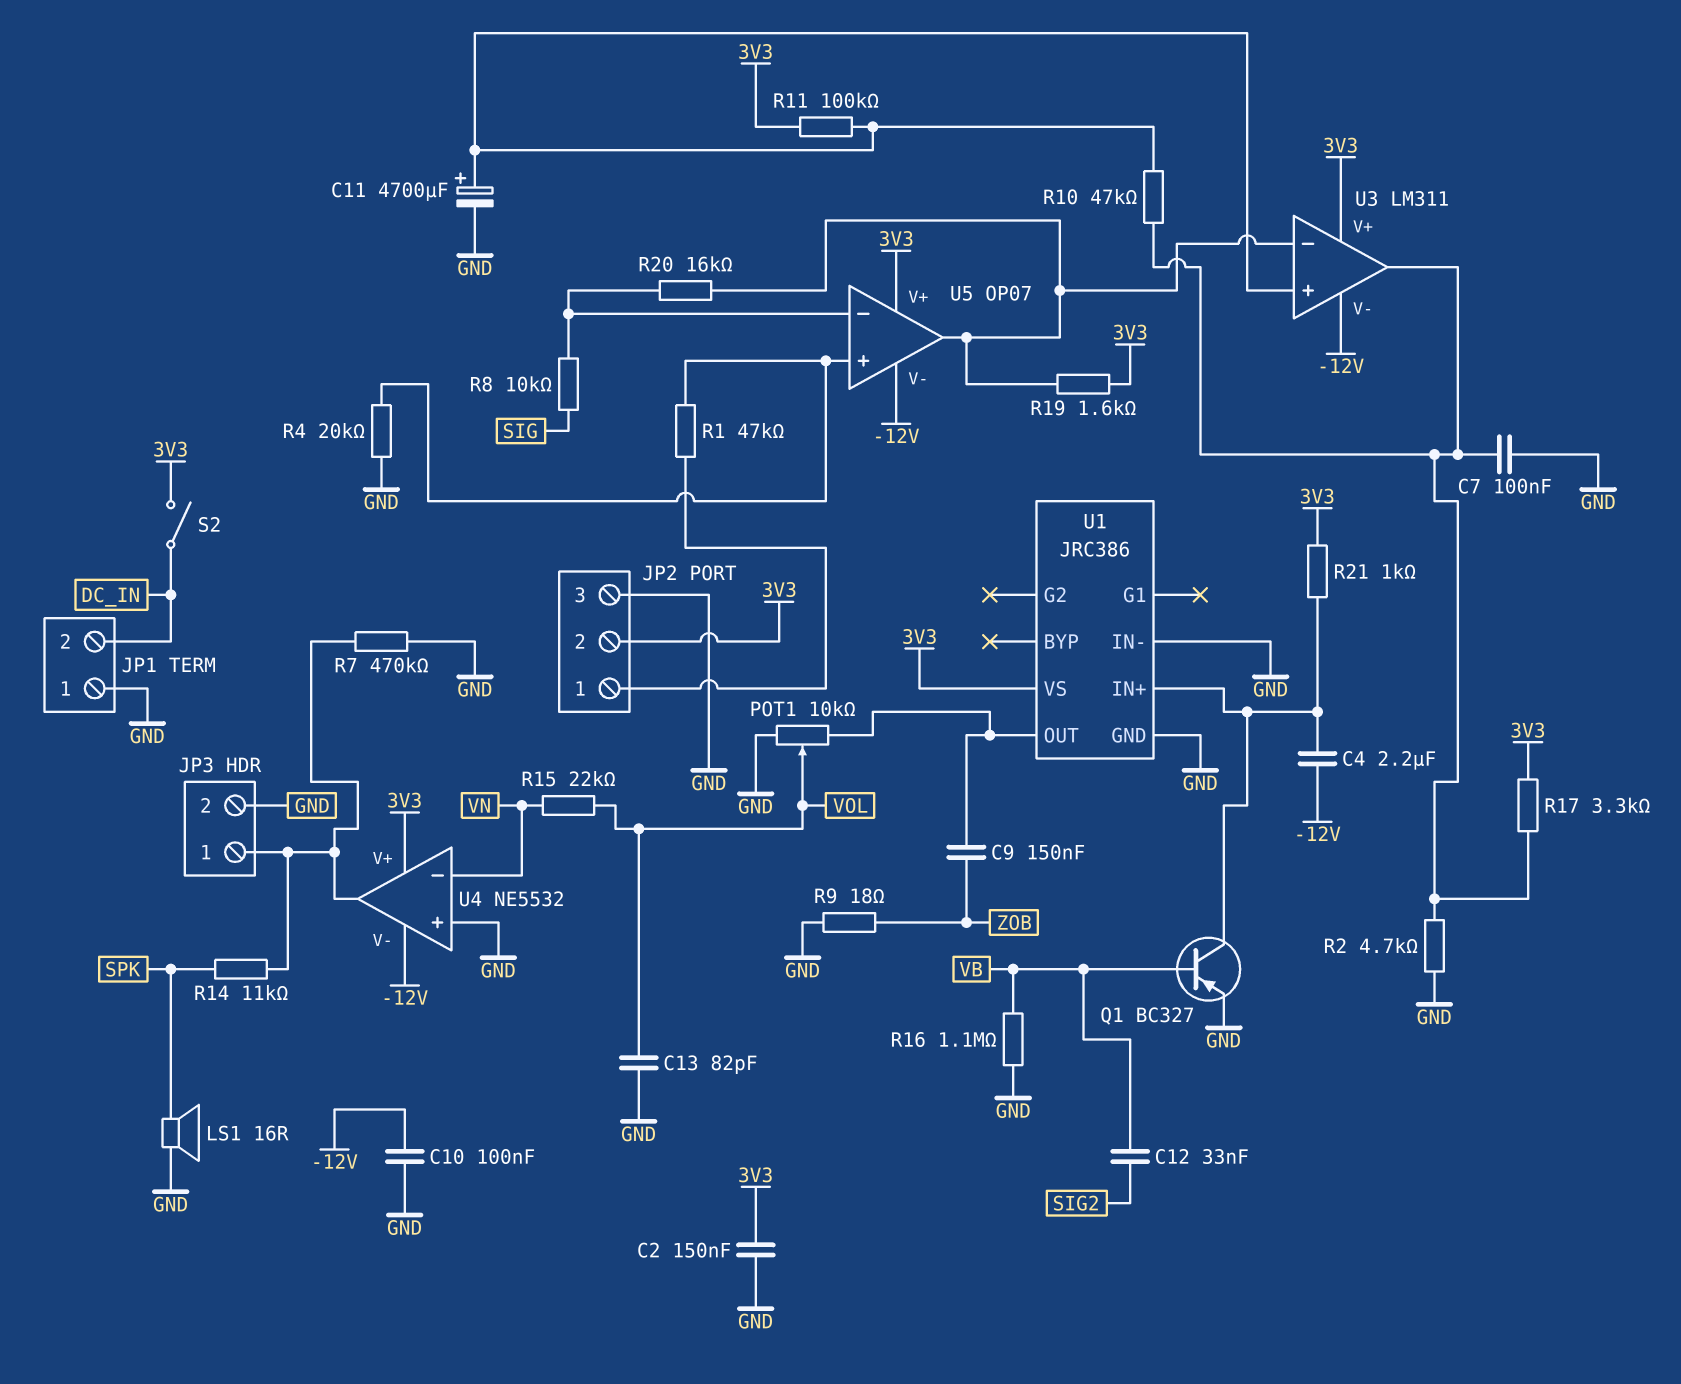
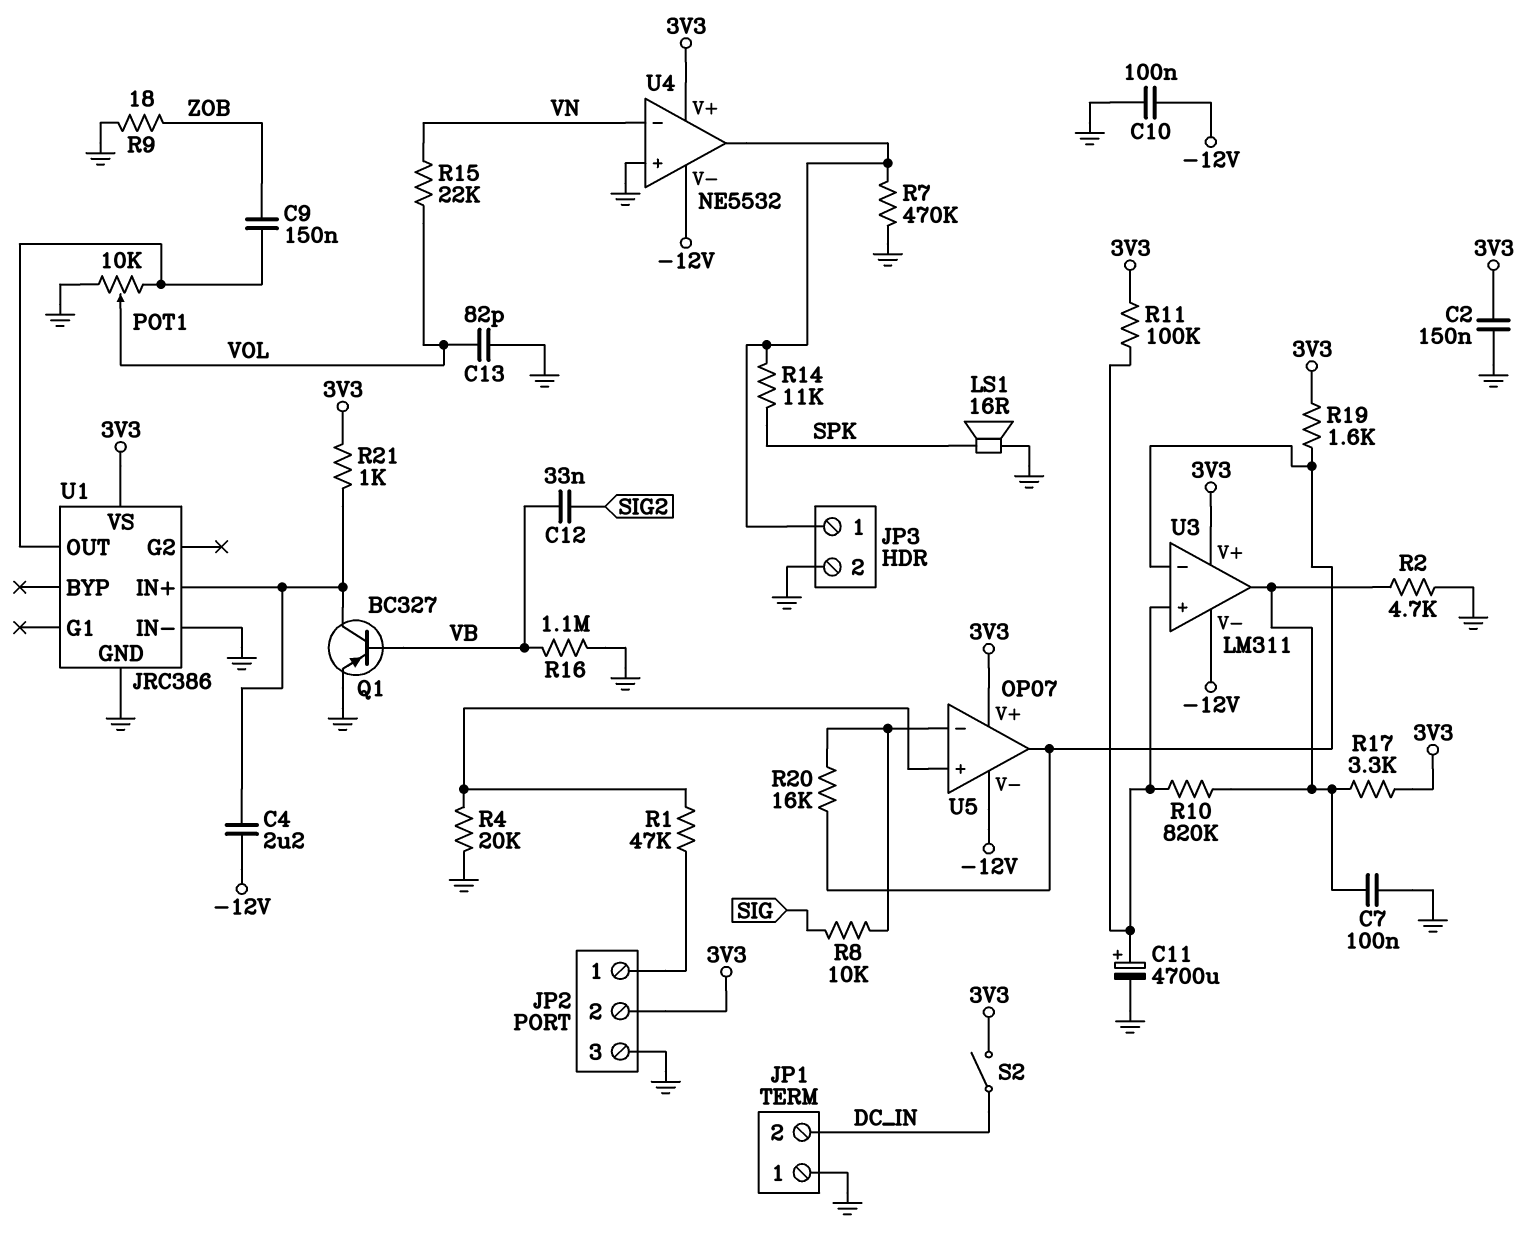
R10: 47k (U3/in+, U3/out) -> 820k (U3/in+, U3/out)

